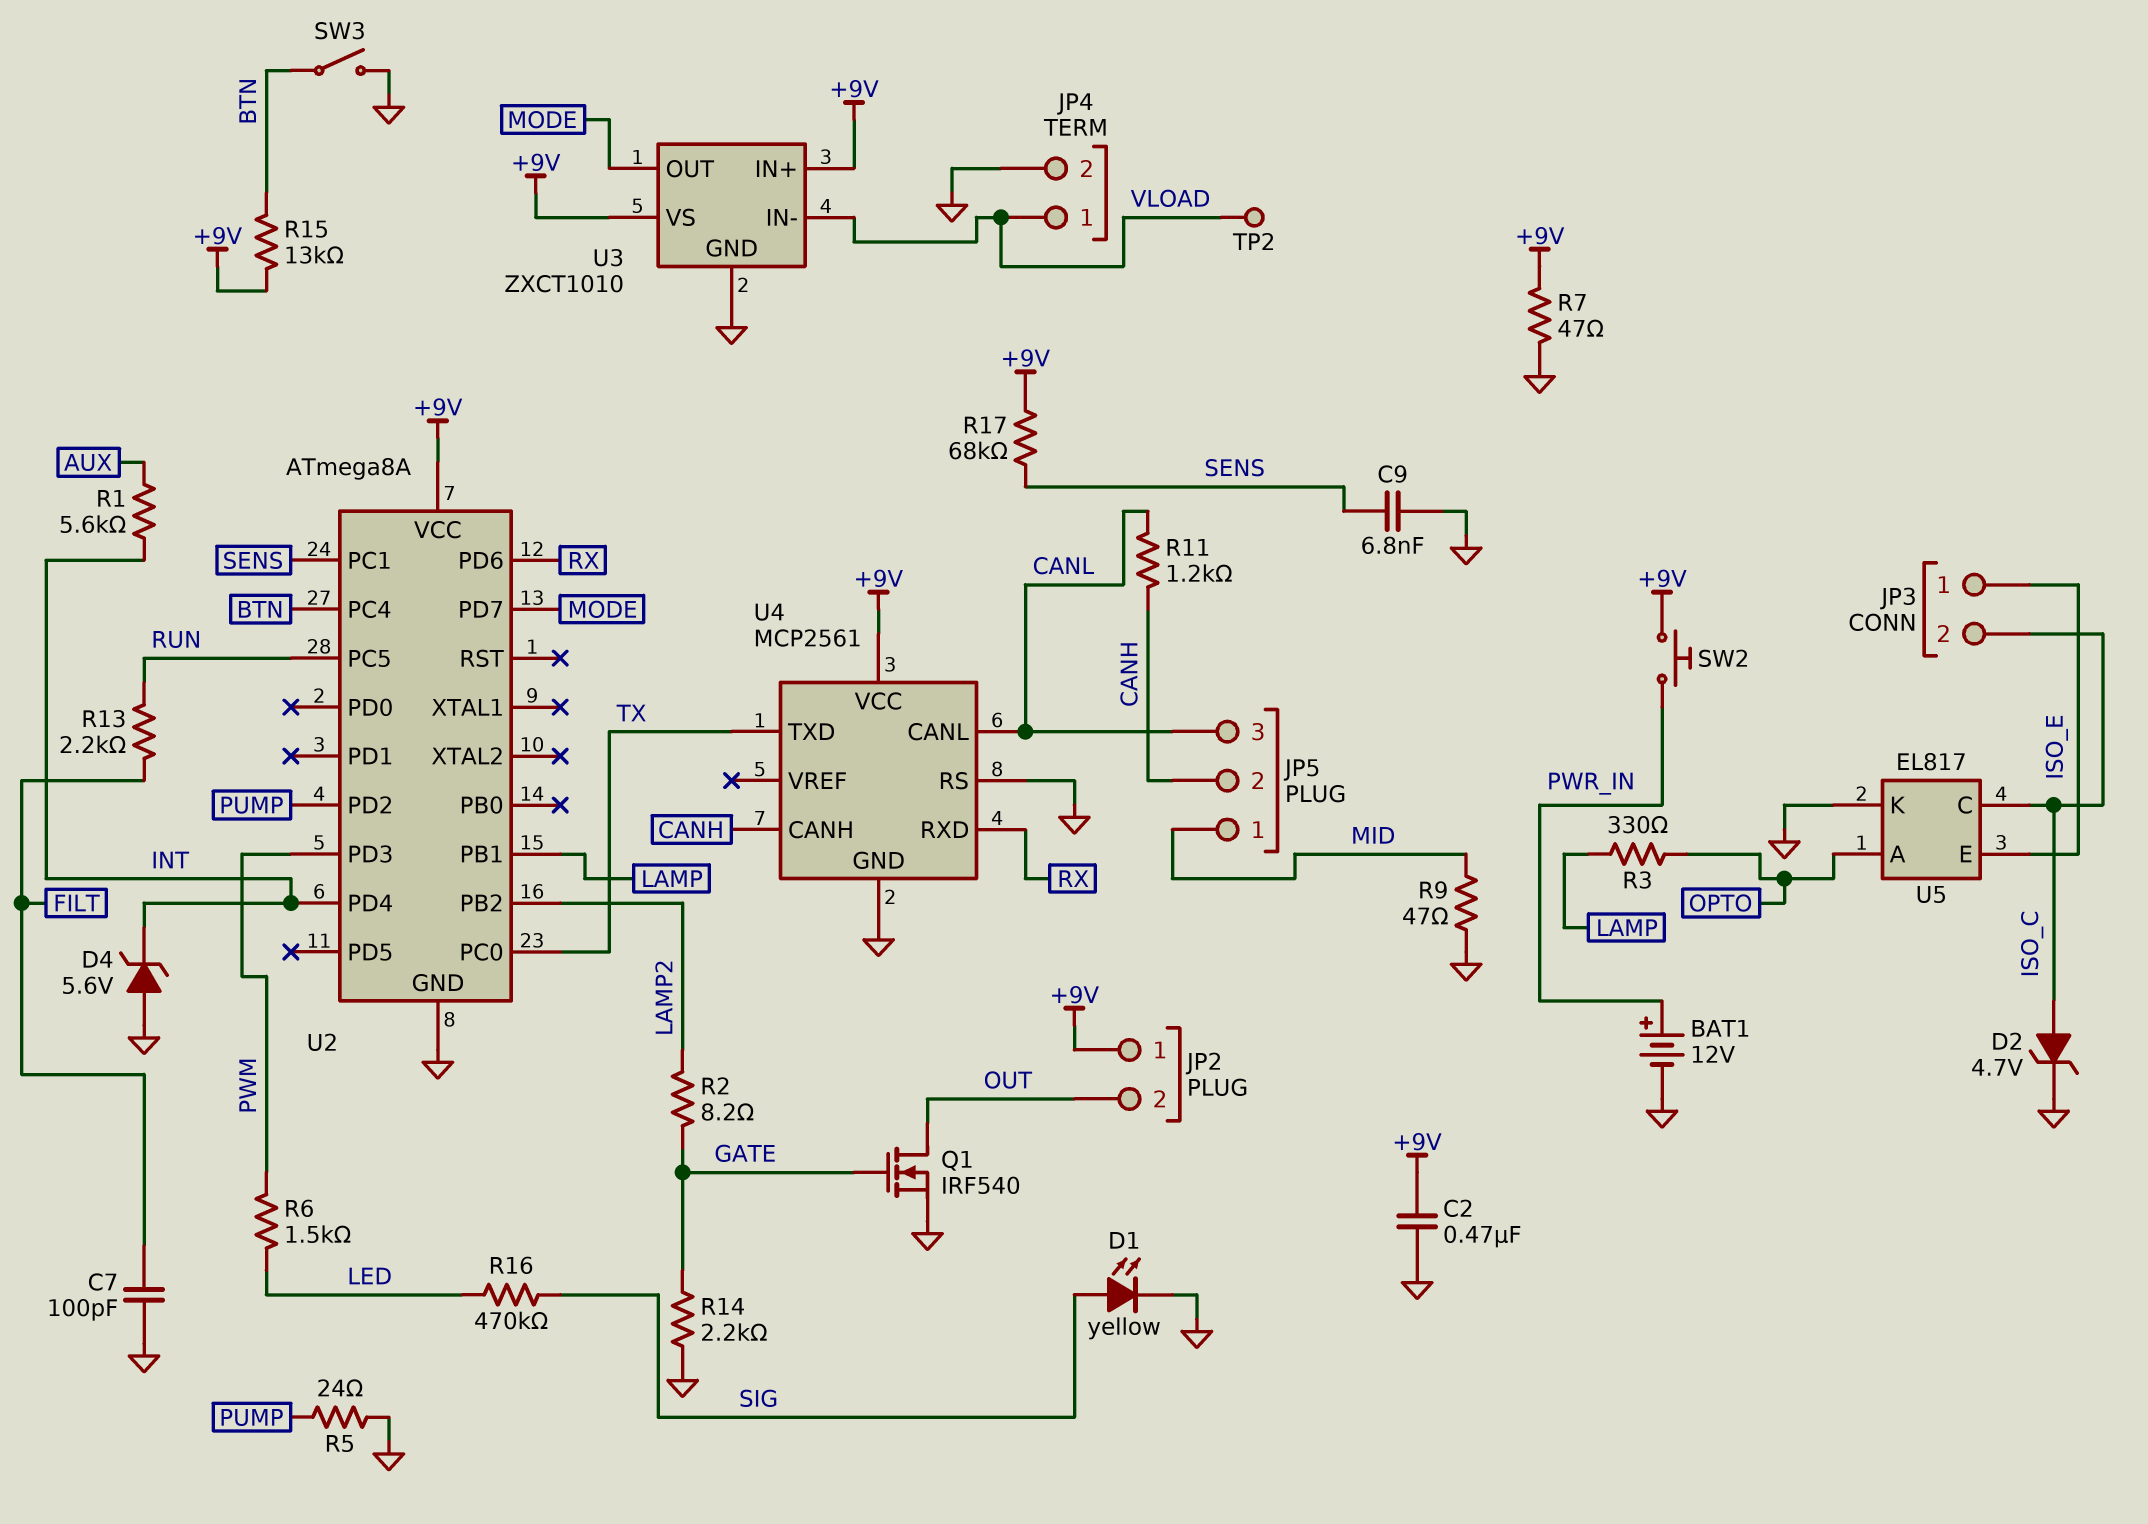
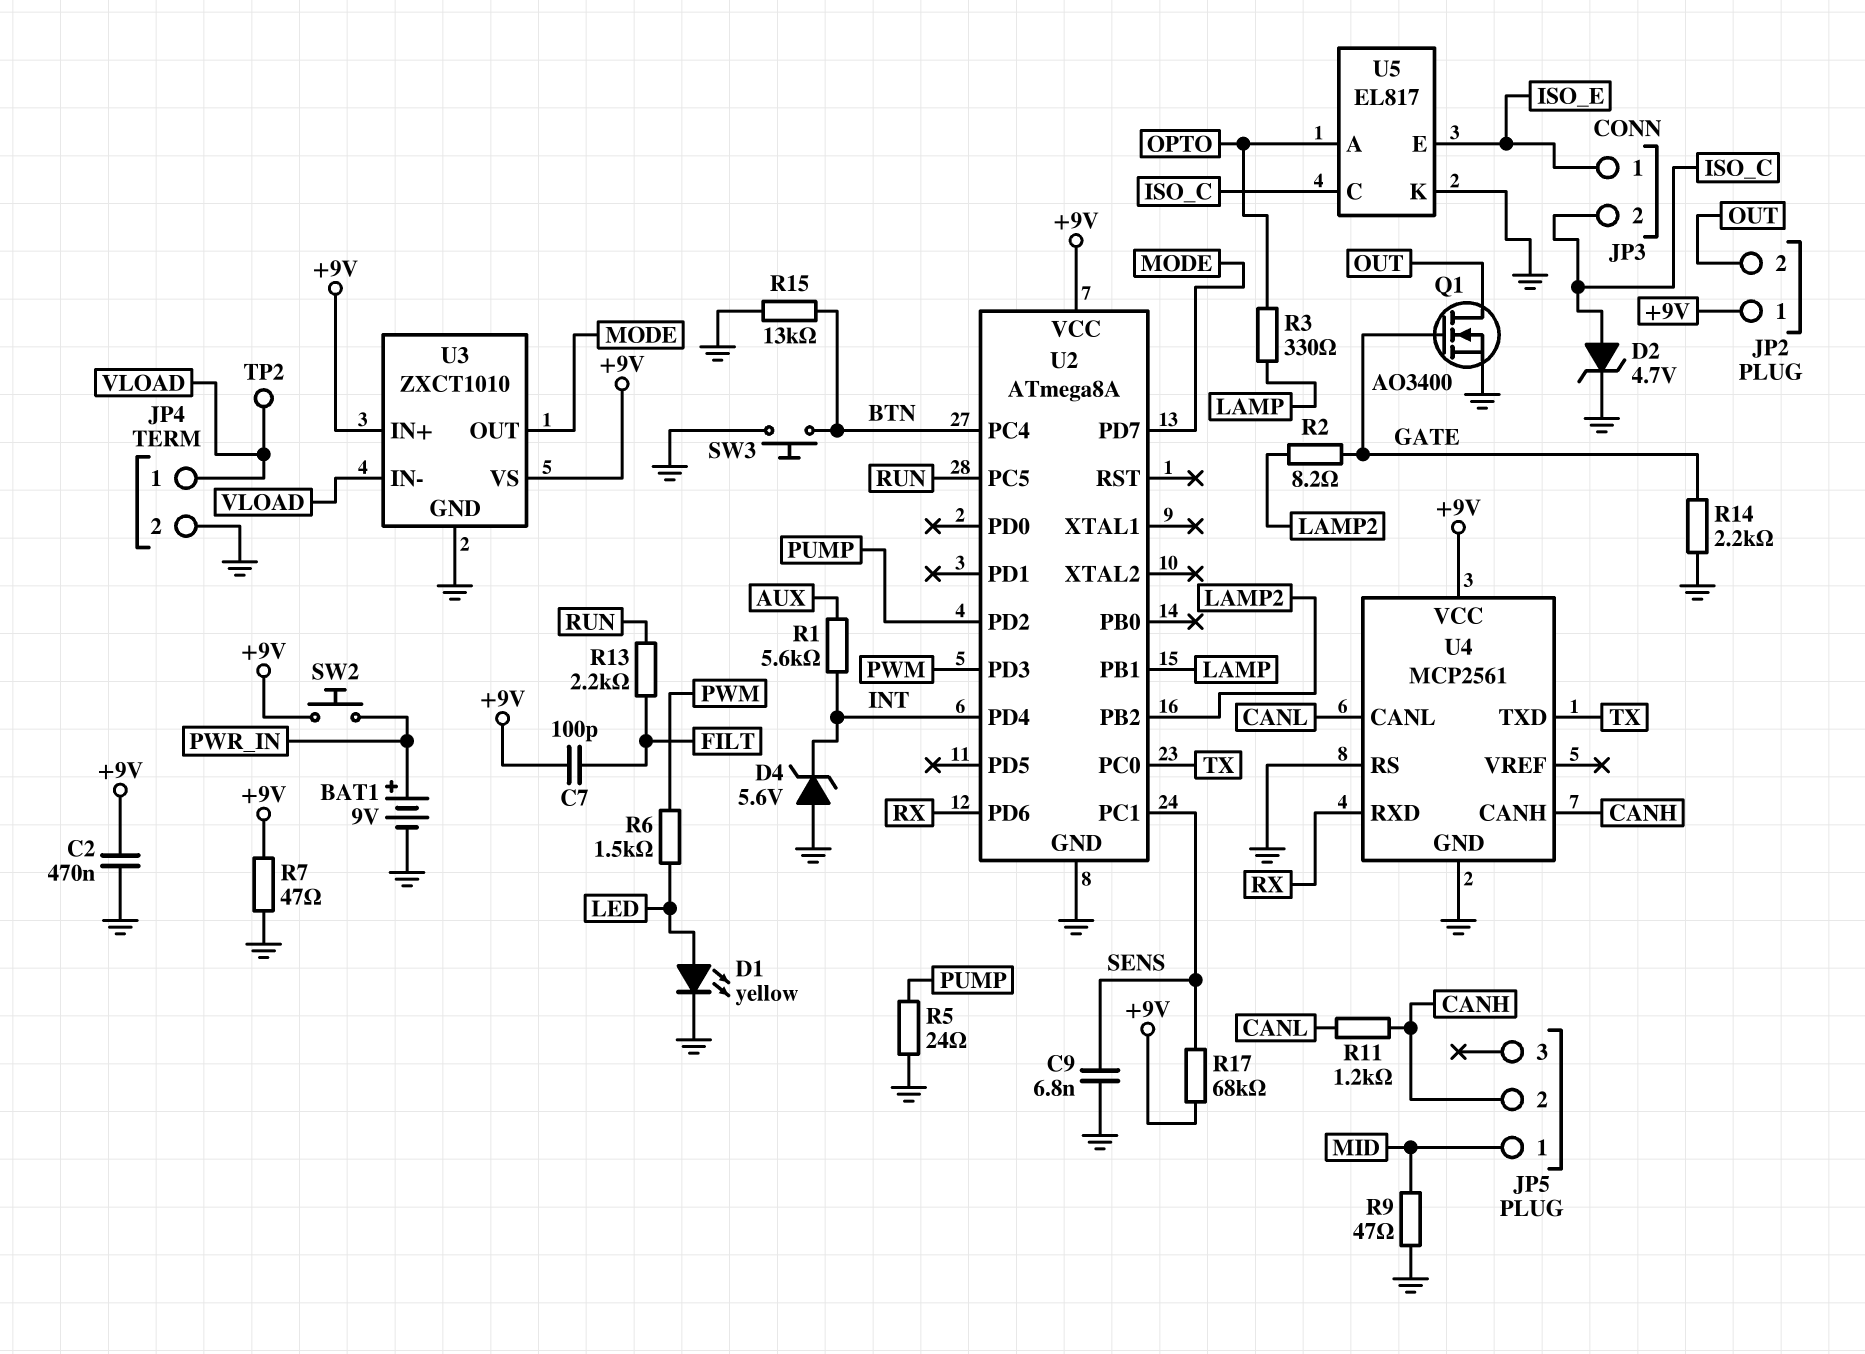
BAT1: 12V (plus PWR_IN, minus GND) -> 9V (plus PWR_IN, minus GND)
C7: 100pF (FILT, GND) -> 100pF (+9V, FILT)
D1: LED yellow (A SIG, K GND) -> LED yellow (A LED, K GND)
JP5 pin 3: CANL -> none
Q1: NMOS IRF540 (G GATE, D OUT, S GND) -> NMOS AO3400 (G GATE, D OUT, S GND)
R15: 13k (+9V, BTN) -> 13k (BTN, GND)
R16: 470k (LED, SIG) -> none
SW3: switch (BTN, GND) -> button (BTN, GND)

